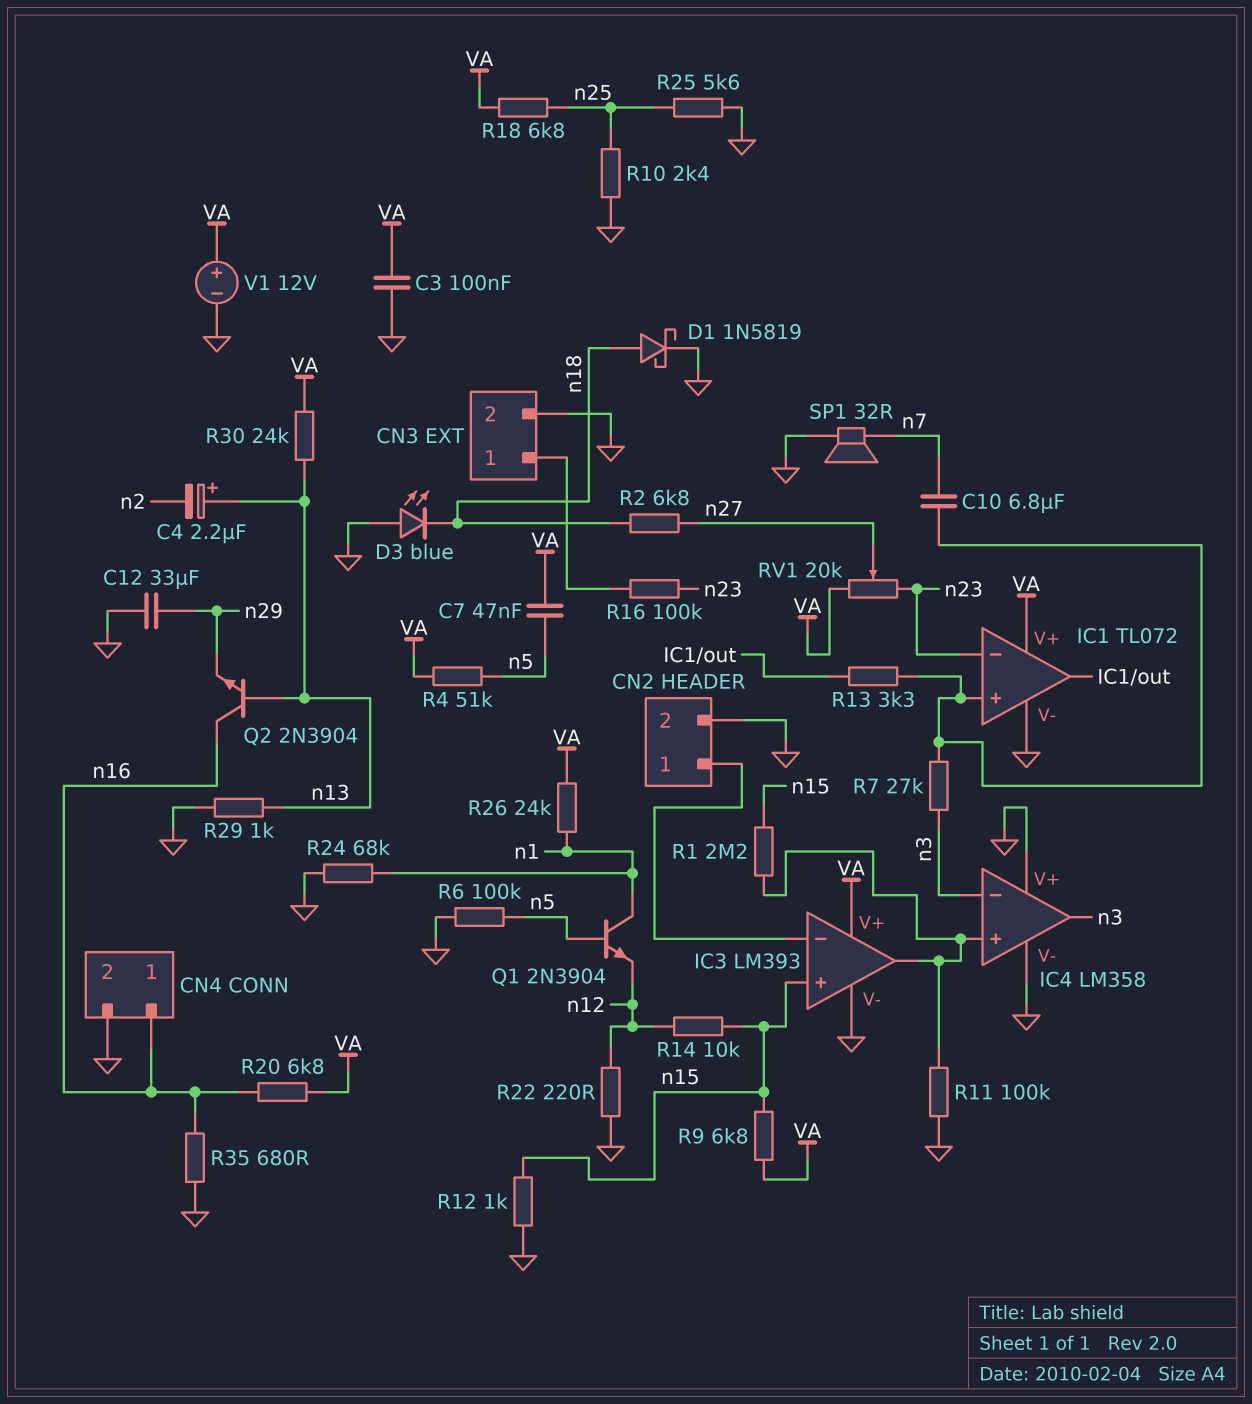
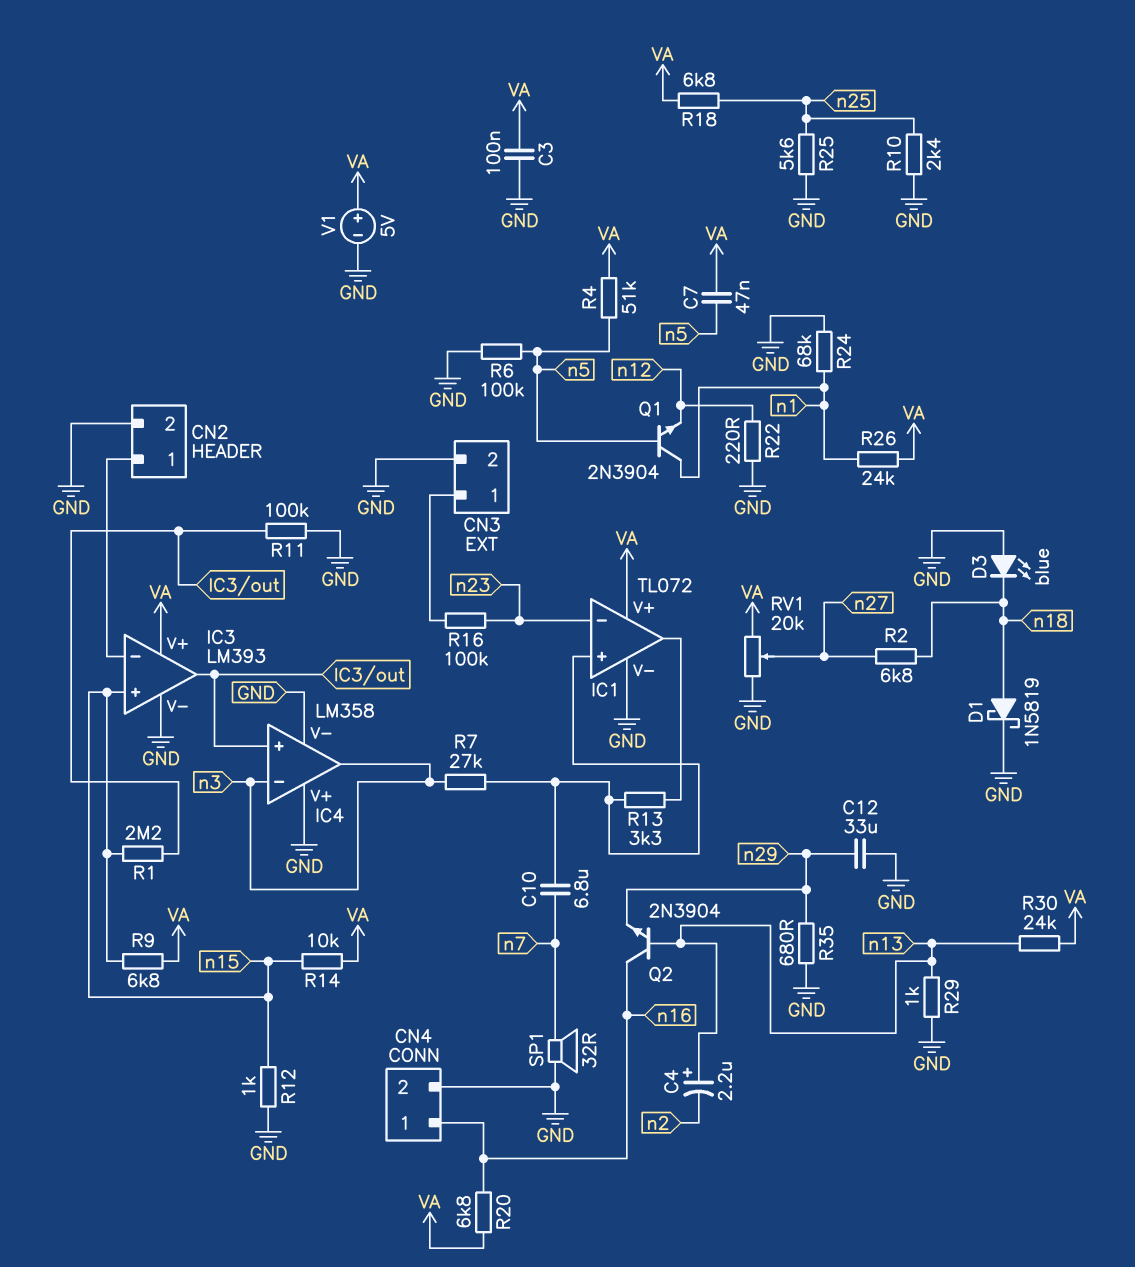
R14: 10k (n12, n15) -> 10k (VA, n15)
R35: 680 (GND, n16) -> 680 (GND, n29)
RV1: 20k (VA, n23, wiper n27) -> 20k (GND, VA, wiper n27)
V1: 12V (plus VA, minus GND) -> 5V (plus VA, minus GND)

